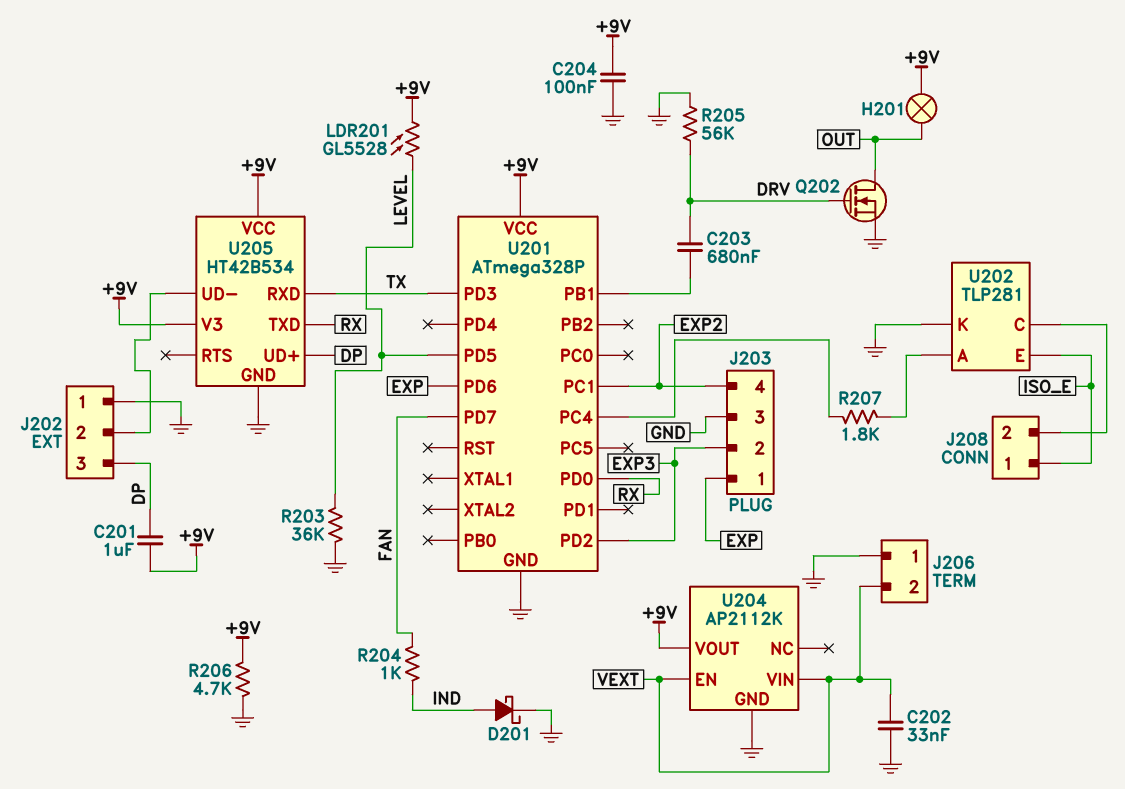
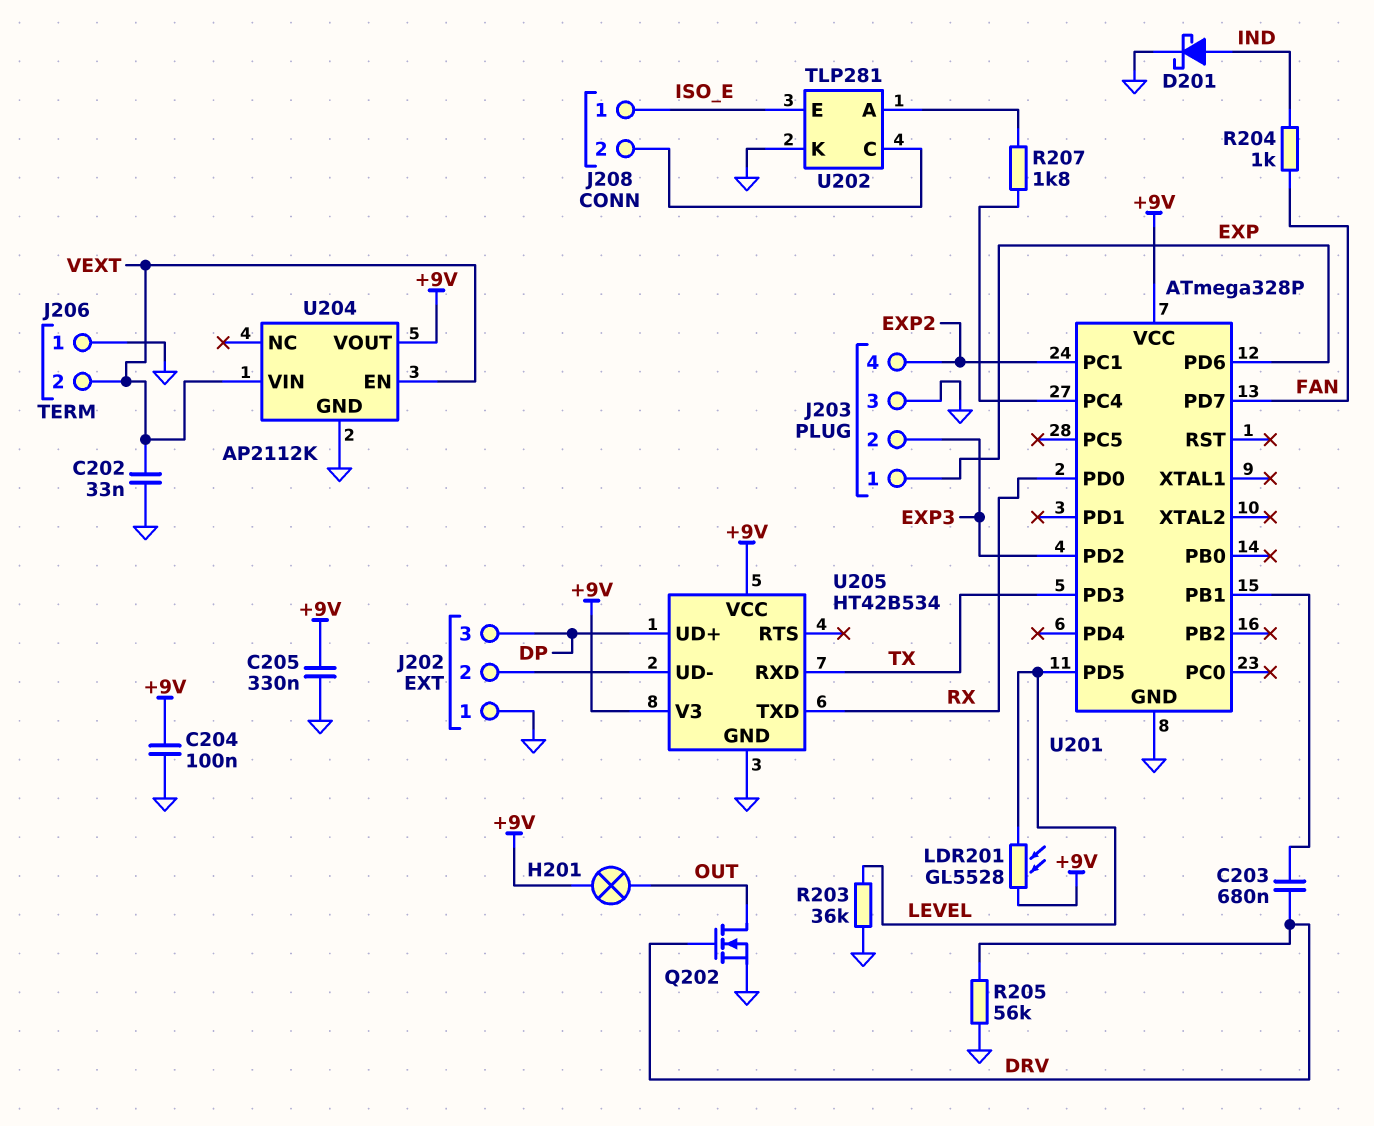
C201: 1uF (+9V, DP) -> none
C205: none -> 330nF (+9V, GND)
R206: 4.7k (+9V, GND) -> none

